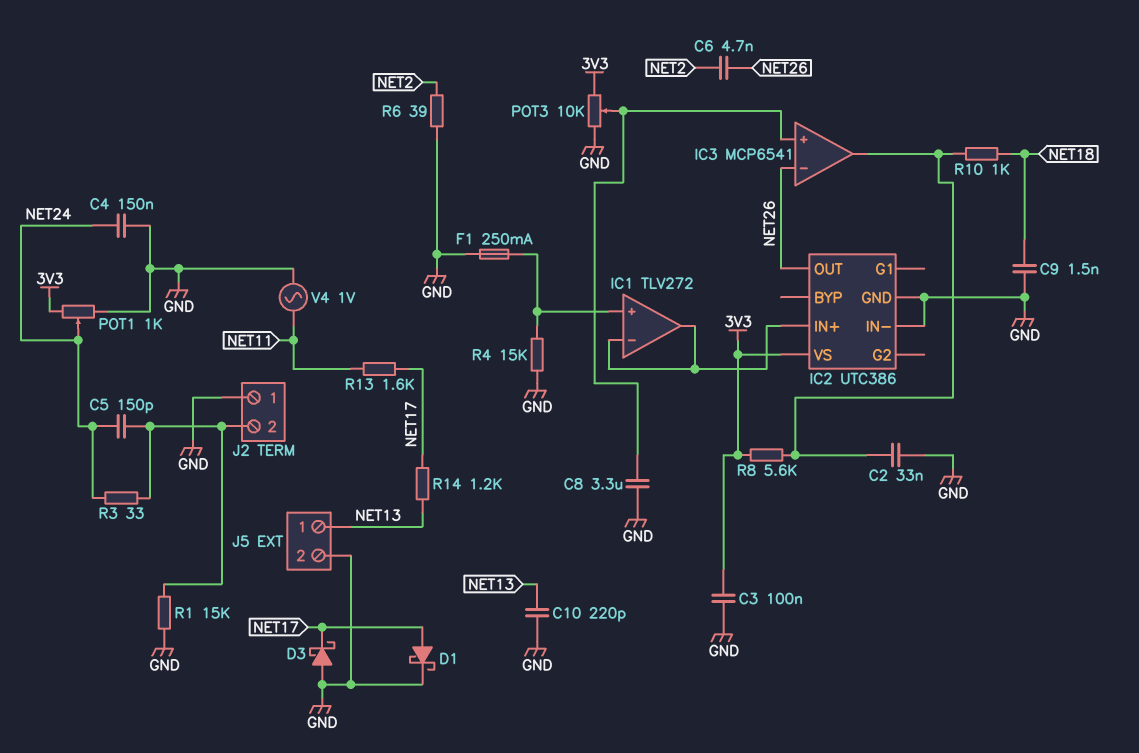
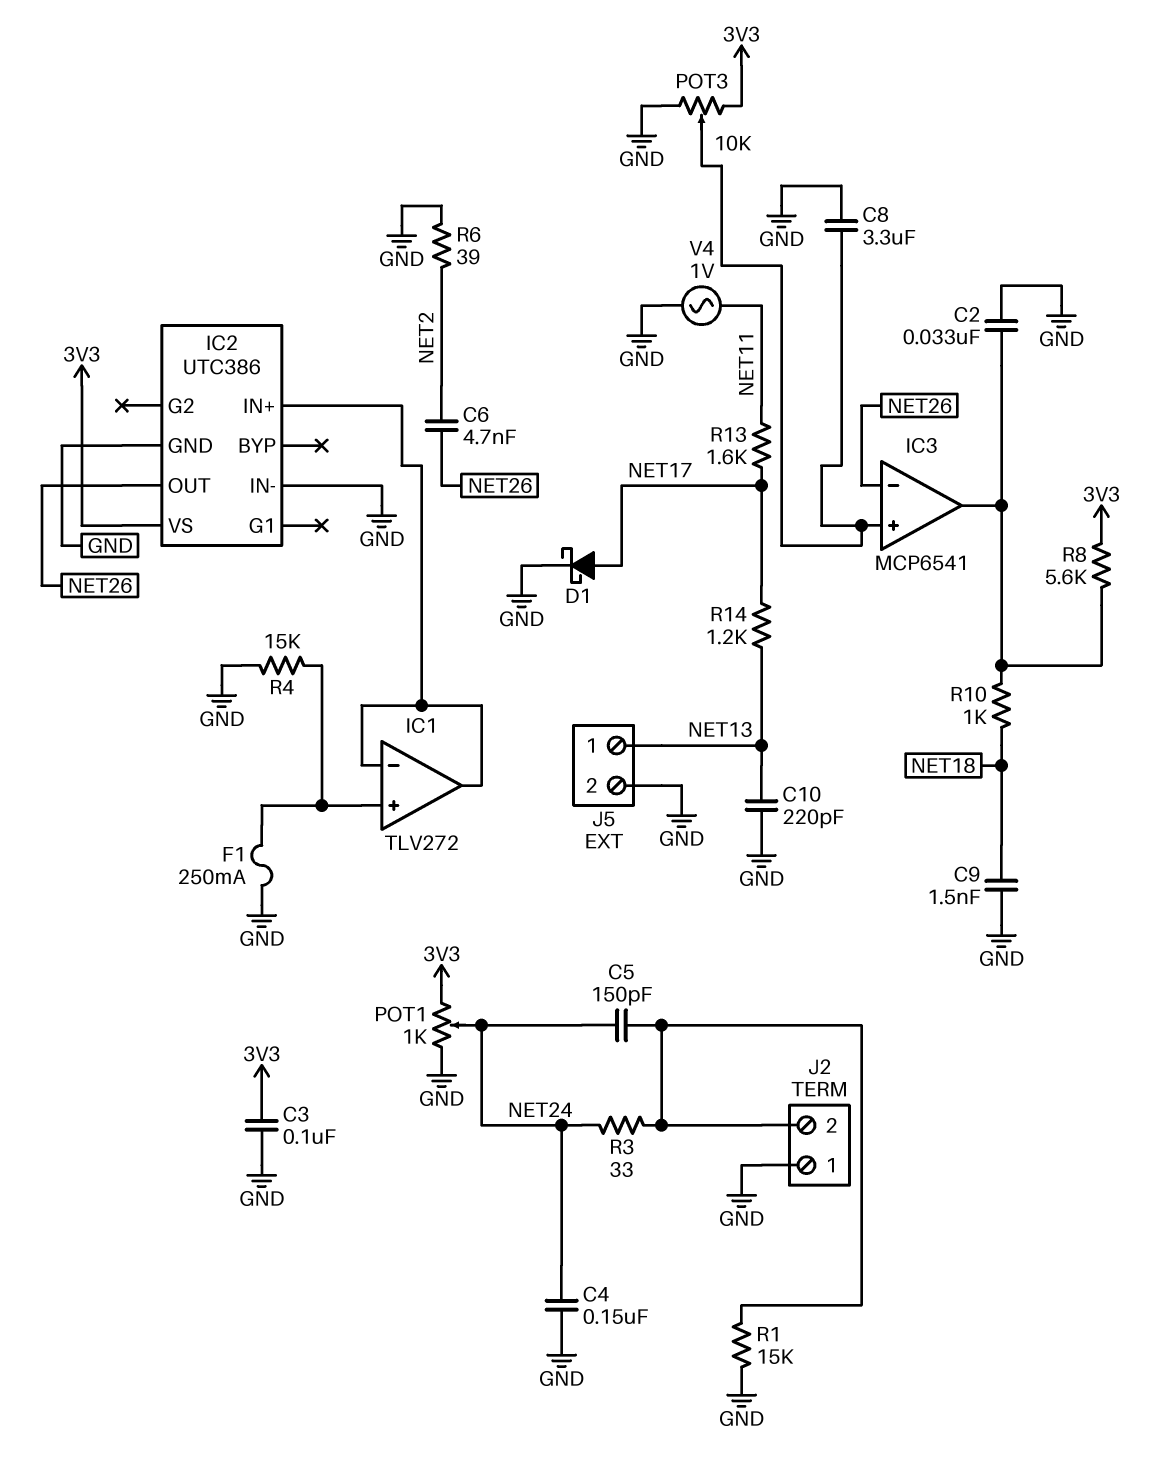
D3: schottky (A GND, K NET17) -> none

